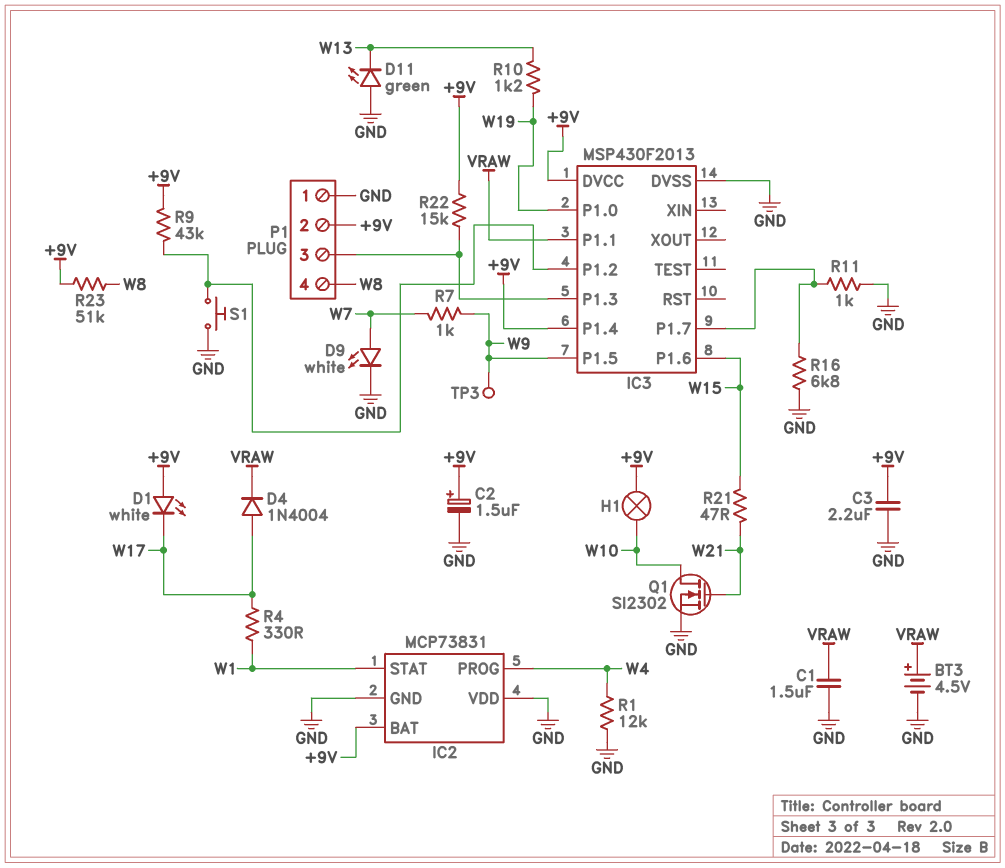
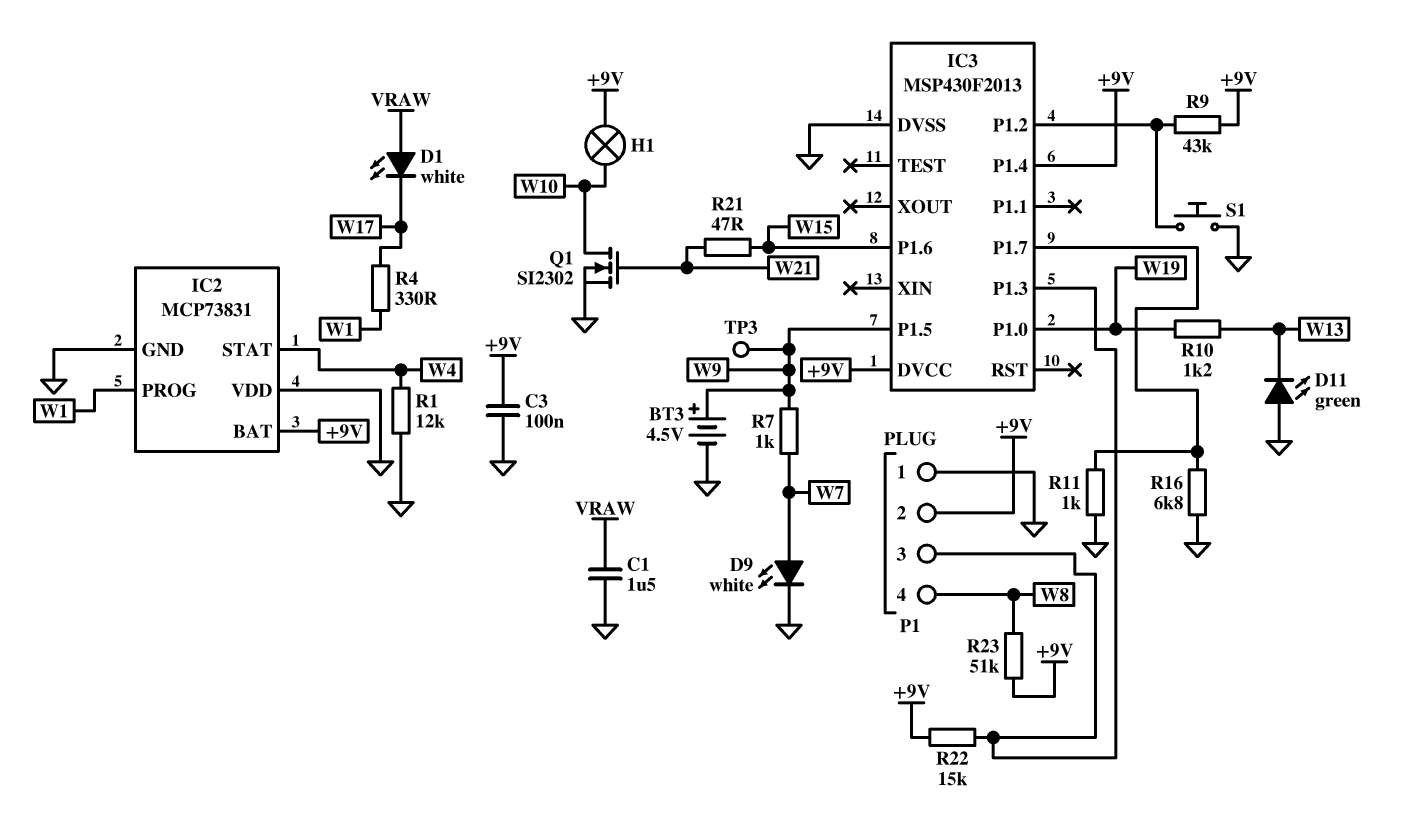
BT3: 4.5V (plus VRAW, minus GND) -> 4.5V (plus W9, minus GND)
C2: 1.5uF (plus +9V, minus GND) -> none
C3: 2.2uF (+9V, GND) -> 100nF (+9V, GND)
D1: LED white (A +9V, K W17) -> LED white (A VRAW, K W17)
D4: diode 1N4004 (A W17, K VRAW) -> none
IC2 pin PROG: W4 -> W1
IC2 pin STAT: W1 -> W4
IC3 pin P1.1: VRAW -> none

